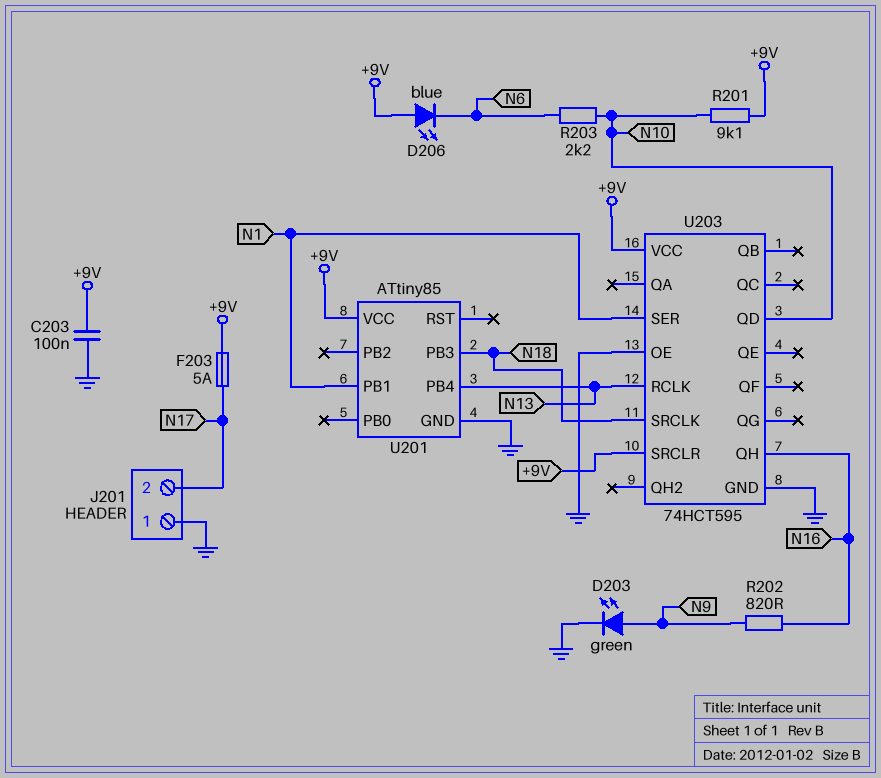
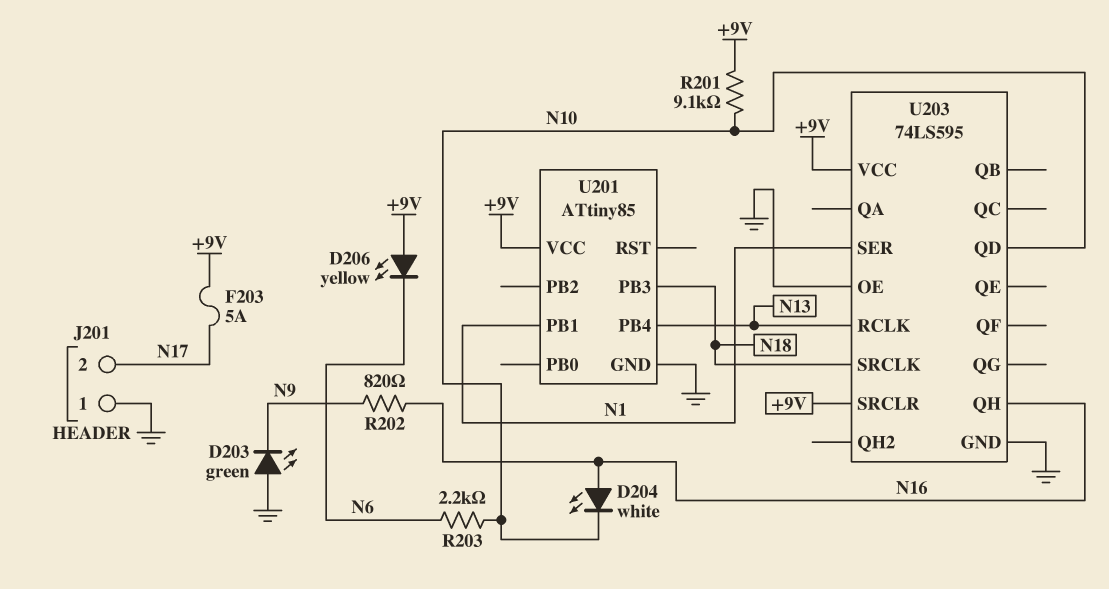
C203: 100nF (+9V, GND) -> none
D203: LED green (A N9, K GND) -> LED green (A GND, K N9)
D204: none -> LED white (A N16, K N10)
D206: LED blue (A +9V, K N6) -> LED yellow (A +9V, K N6)
U203: 74HCT595 -> 74LS595

